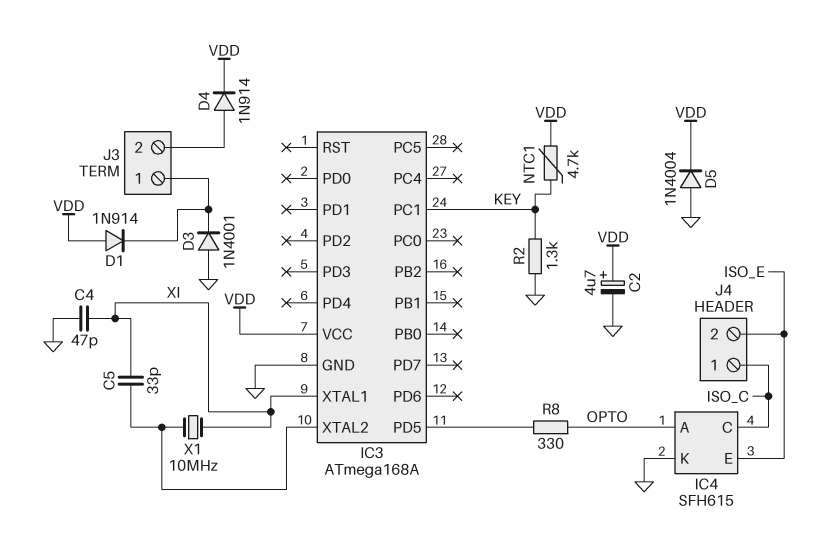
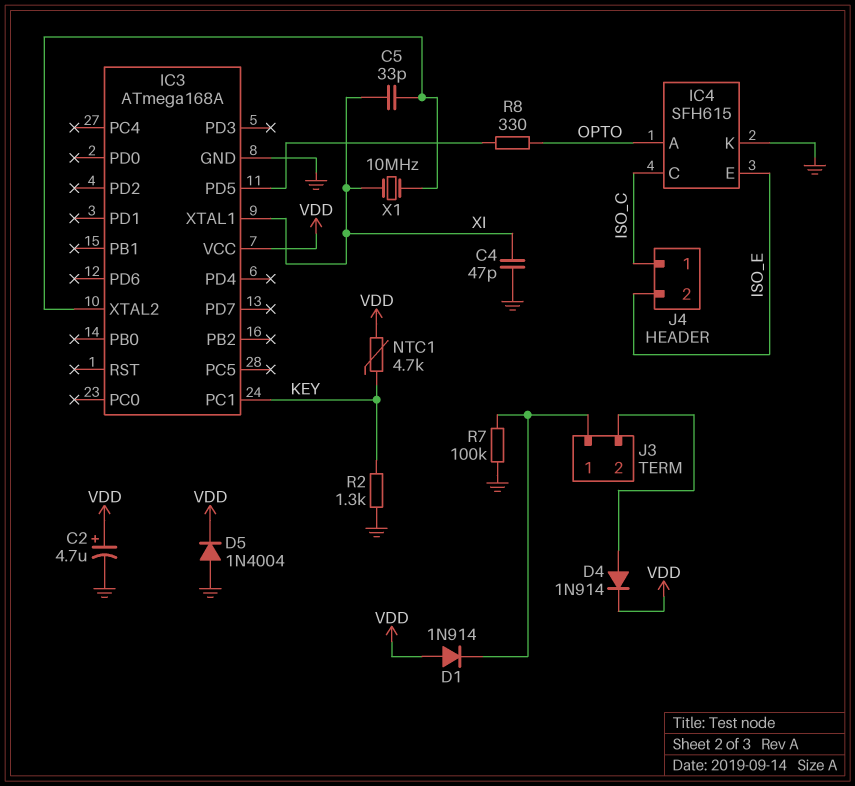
D3: diode 1N4001 (A GND, K J3/1) -> none
R7: none -> 100k (GND, J3/1)

